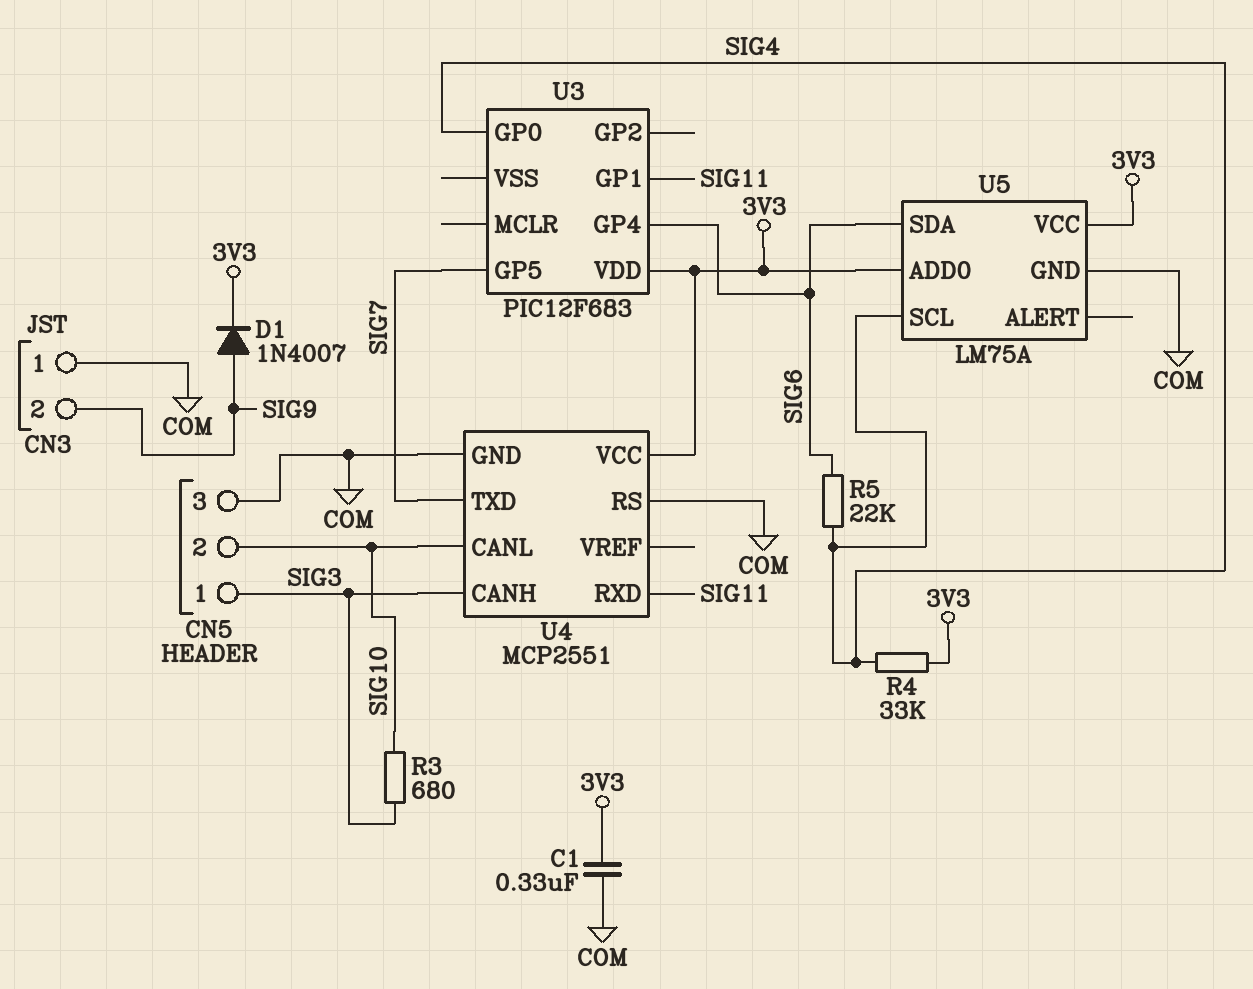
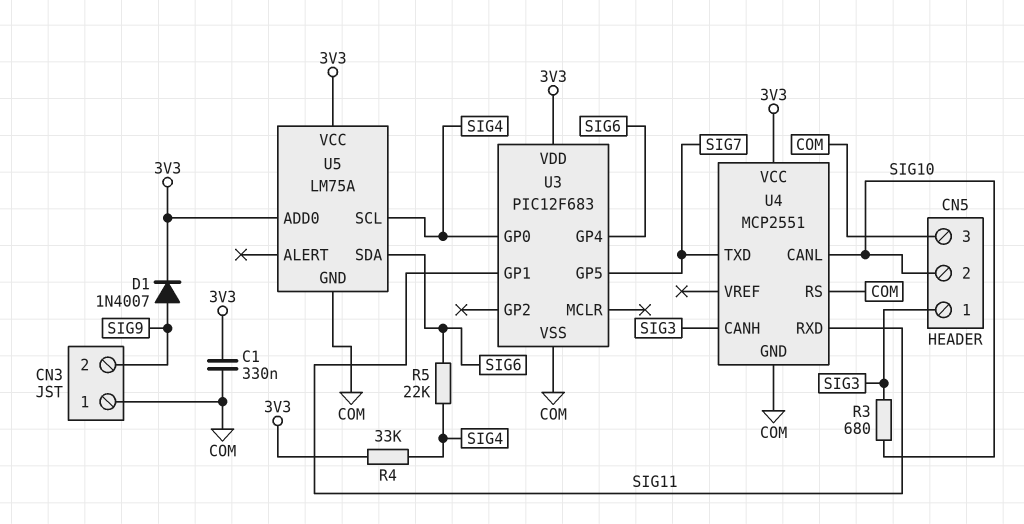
U3 pin VSS: none -> COM

